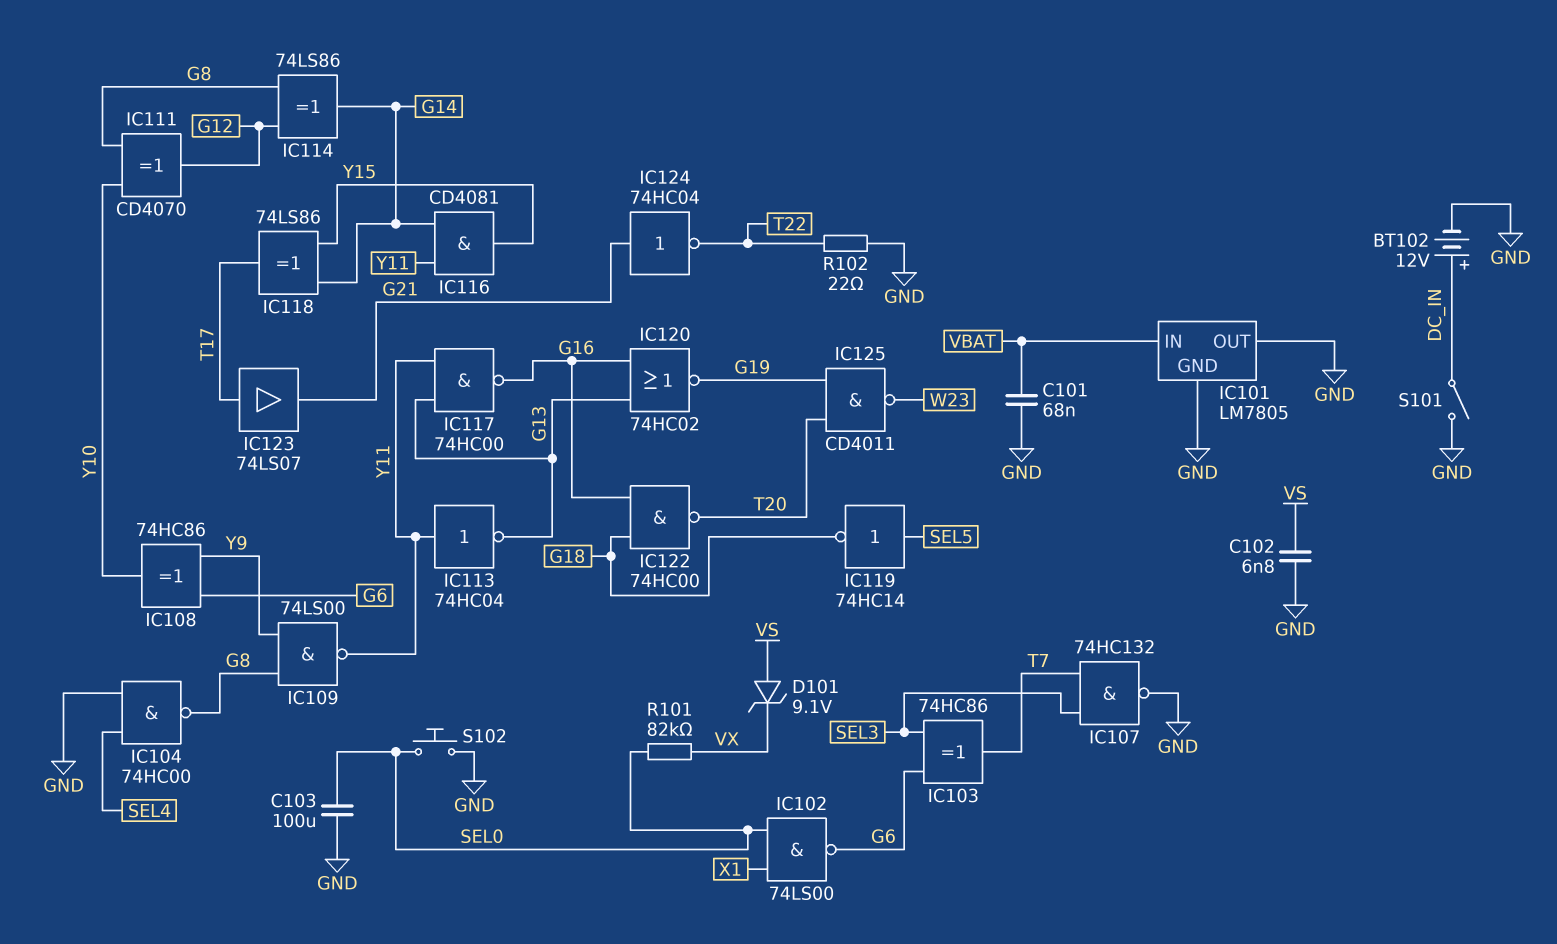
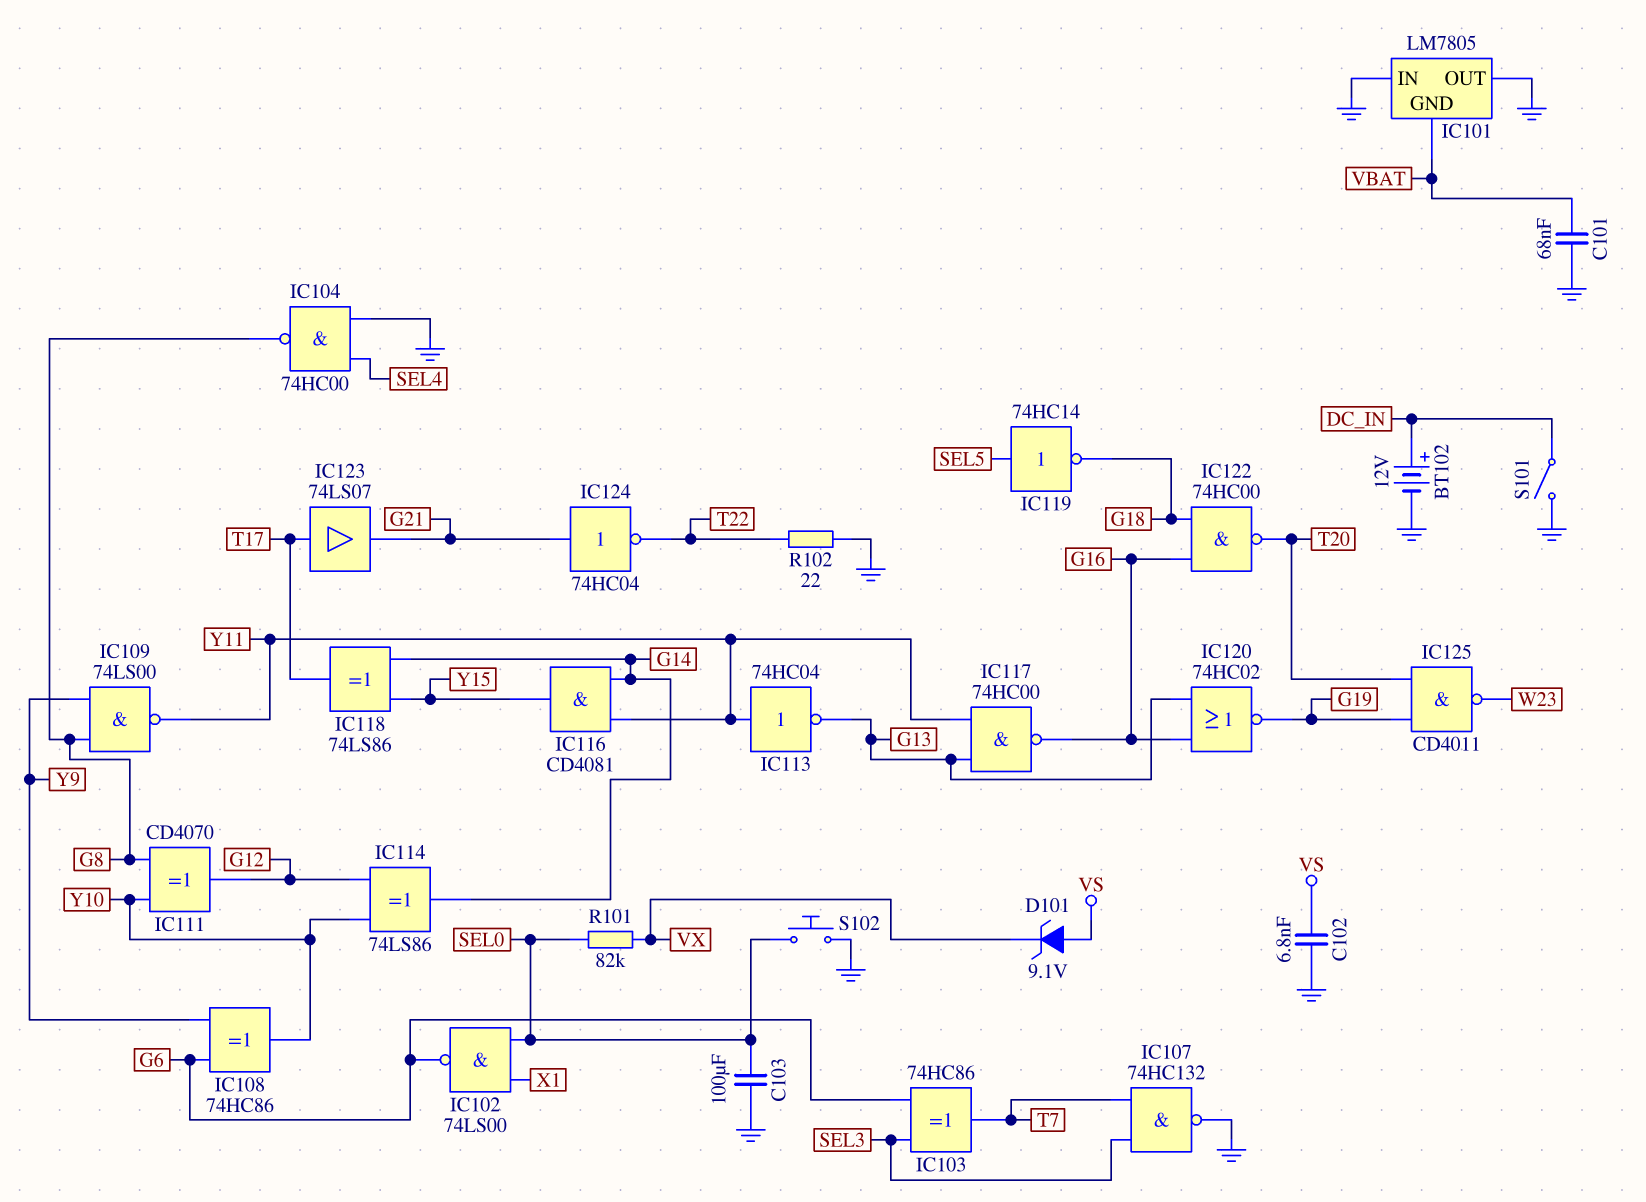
IC101 pin GND: GND -> VBAT
IC101 pin IN: VBAT -> GND
IC114: XOR 74LS86 (in G8, in G12, out G14) -> XOR 74LS86 (in G12, in Y10, out G14)

